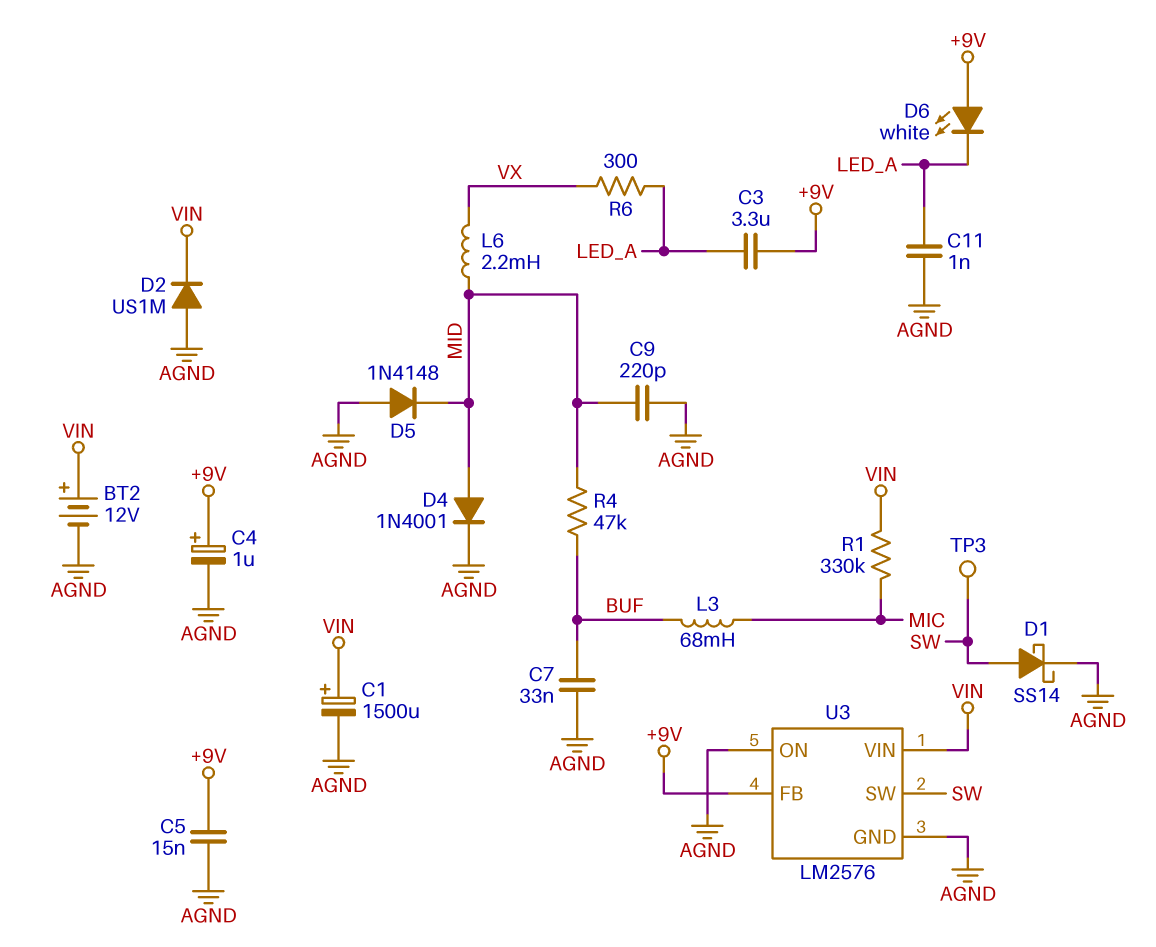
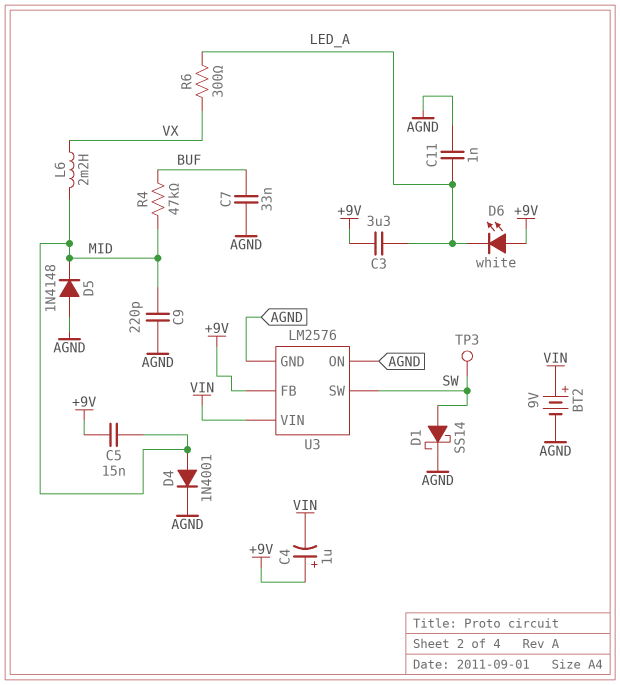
BT2: 12V (plus VIN, minus AGND) -> 9V (plus VIN, minus AGND)
C1: 1500uF (plus VIN, minus AGND) -> none
C4: 1uF (plus +9V, minus AGND) -> 1uF (plus +9V, minus VIN)
C5: 15nF (+9V, AGND) -> 15nF (+9V, MID)
D2: diode US1M (A AGND, K VIN) -> none
L3: 68mH (BUF, MIC) -> none
R1: 330k (MIC, VIN) -> none

